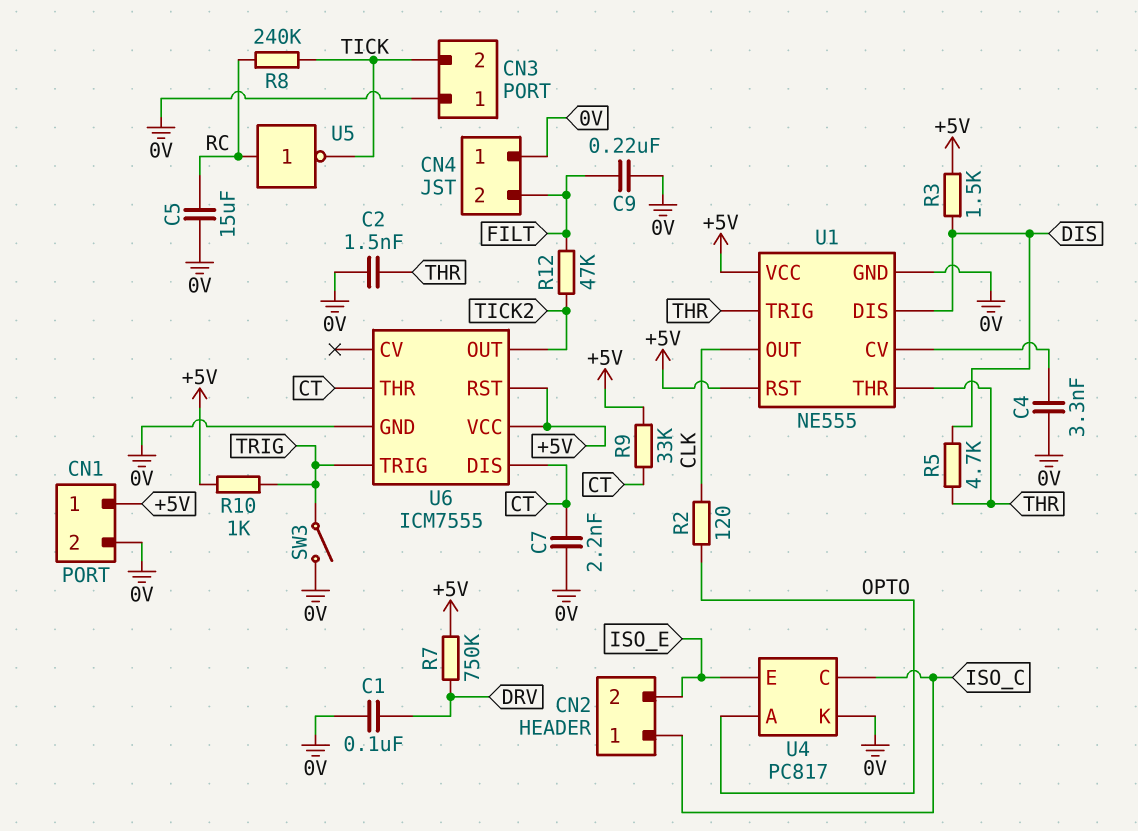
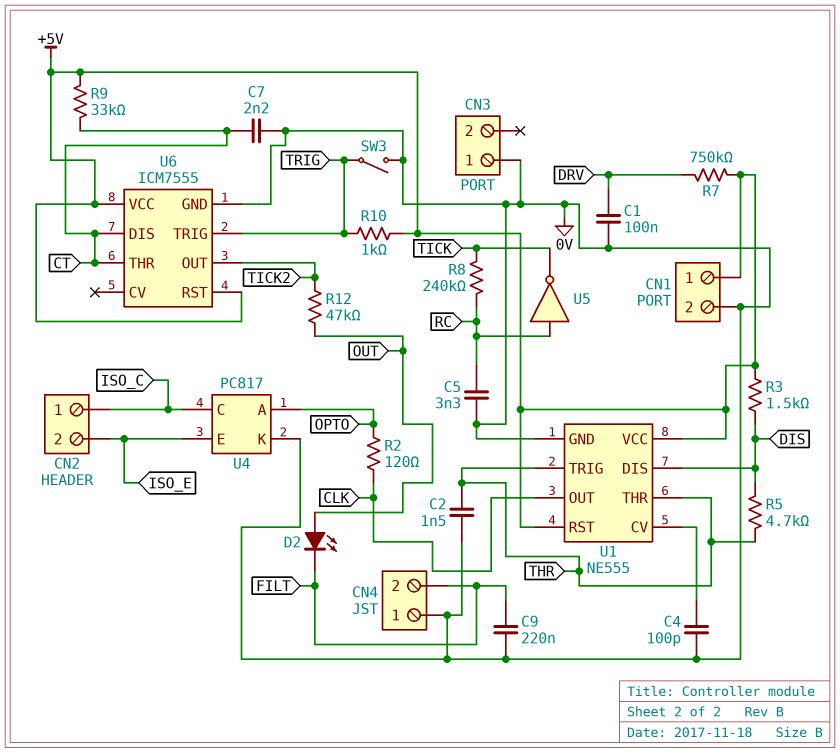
C4: 3.3nF (0V, U1/CV) -> 100pF (0V, U1/CV)
C5: 15uF (0V, RC) -> 3.3nF (0V, RC)
CN3 pin 2: TICK -> none
D2: none -> LED (A OUT, K FILT)
R12: 47k (FILT, TICK2) -> 47k (OUT, TICK2)

